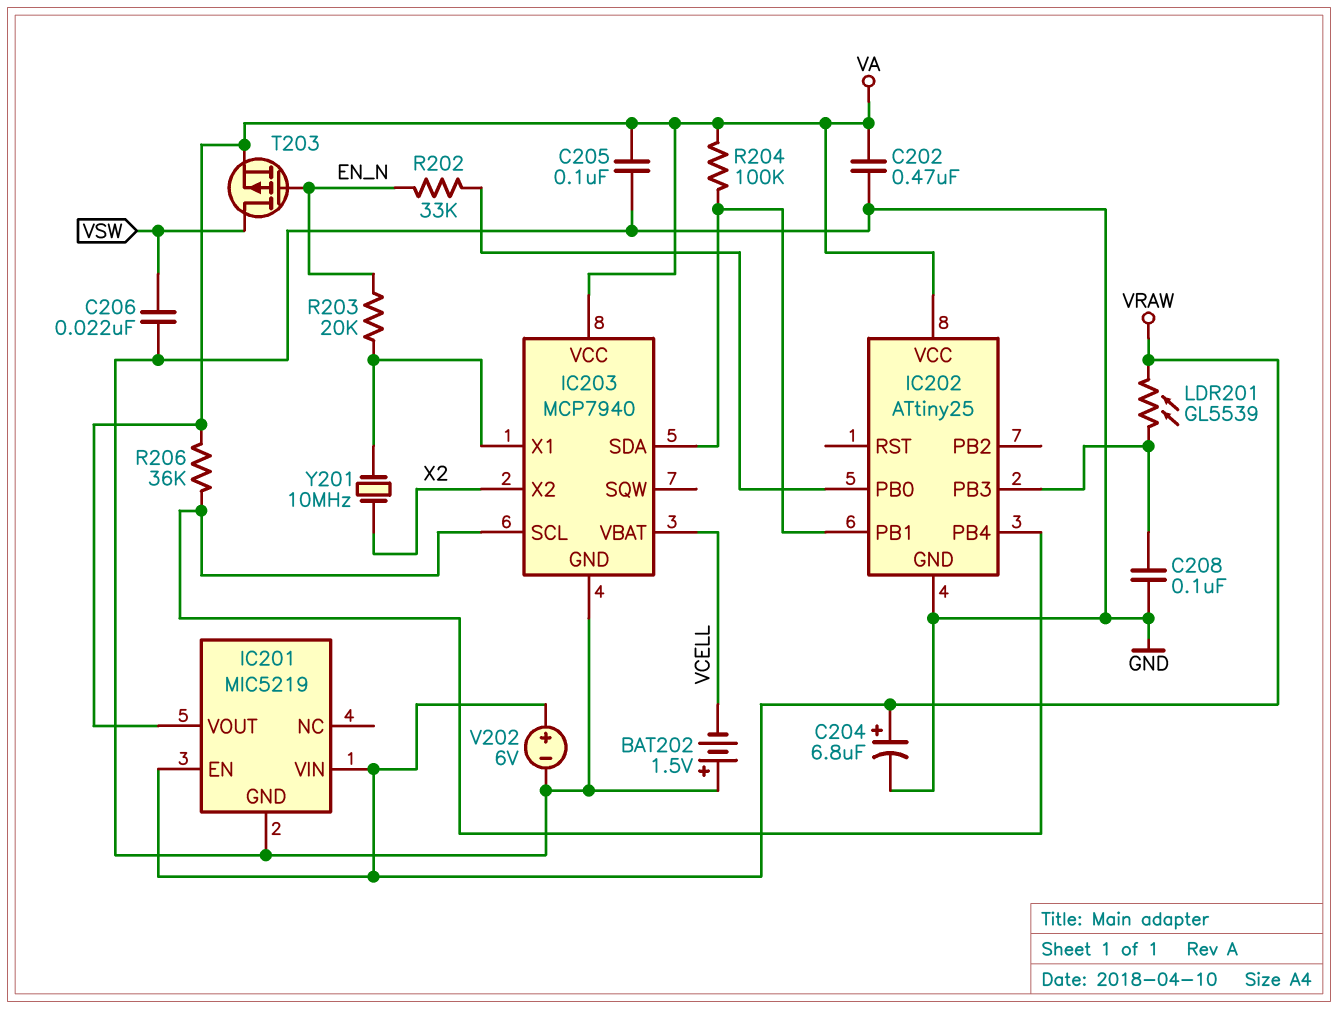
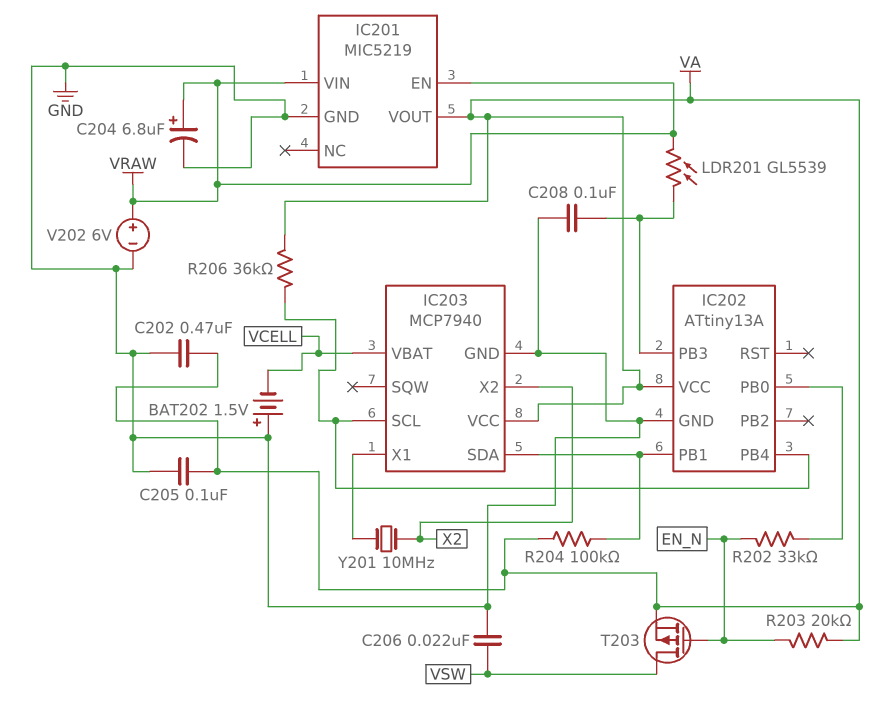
IC202: ATtiny25 -> ATtiny13A
R203: 20k (EN_N, IC203/X1) -> 20k (EN_N, VA)

